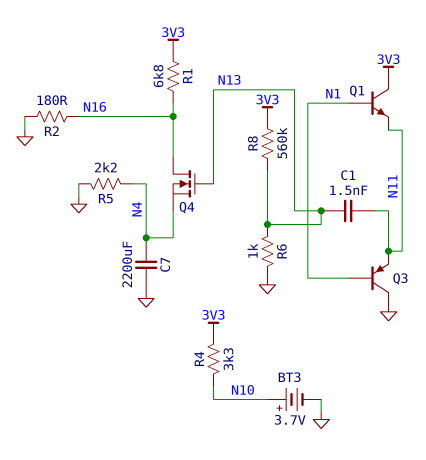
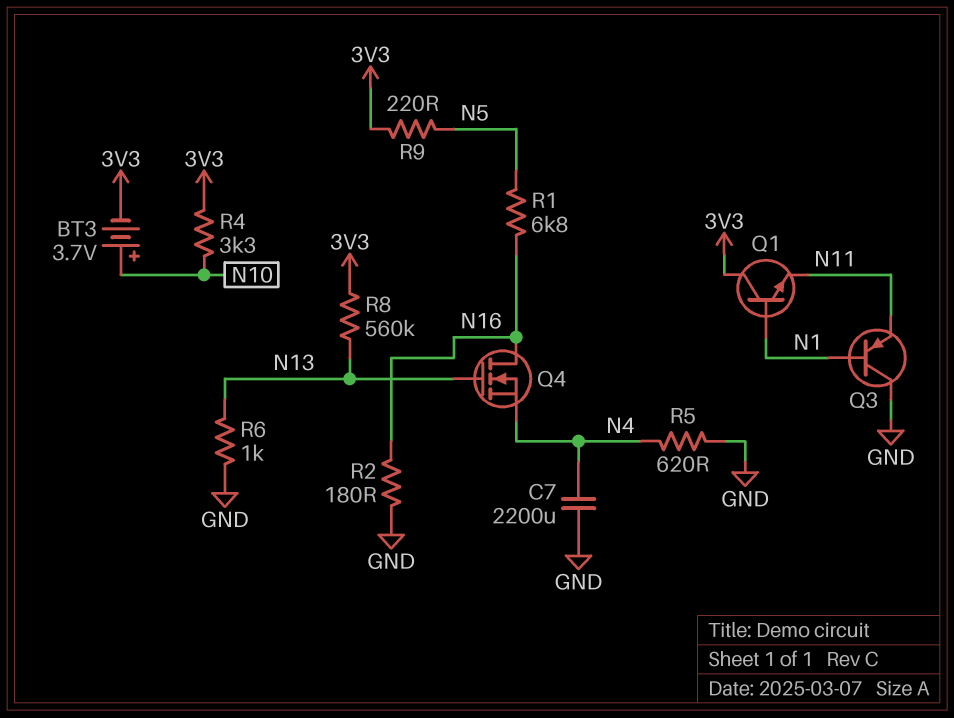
BT3: 3.7V (plus N10, minus GND) -> 3.7V (plus N10, minus 3V3)
C1: 1.5nF (N11, N13) -> none
R1: 6.8k (3V3, N16) -> 6.8k (N5, N16)
R5: 2.2k (GND, N4) -> 620 (GND, N4)
R9: none -> 220 (3V3, N5)

